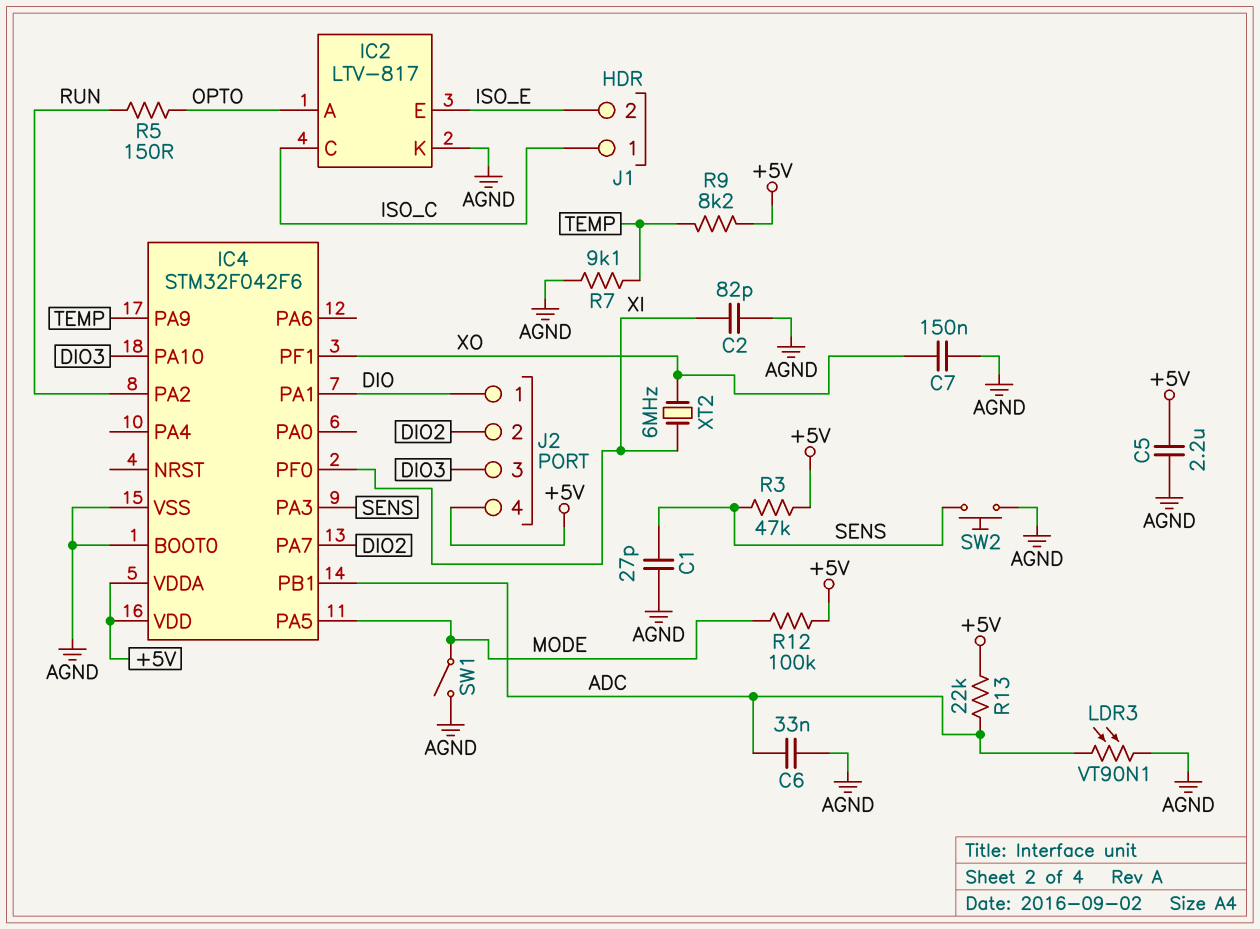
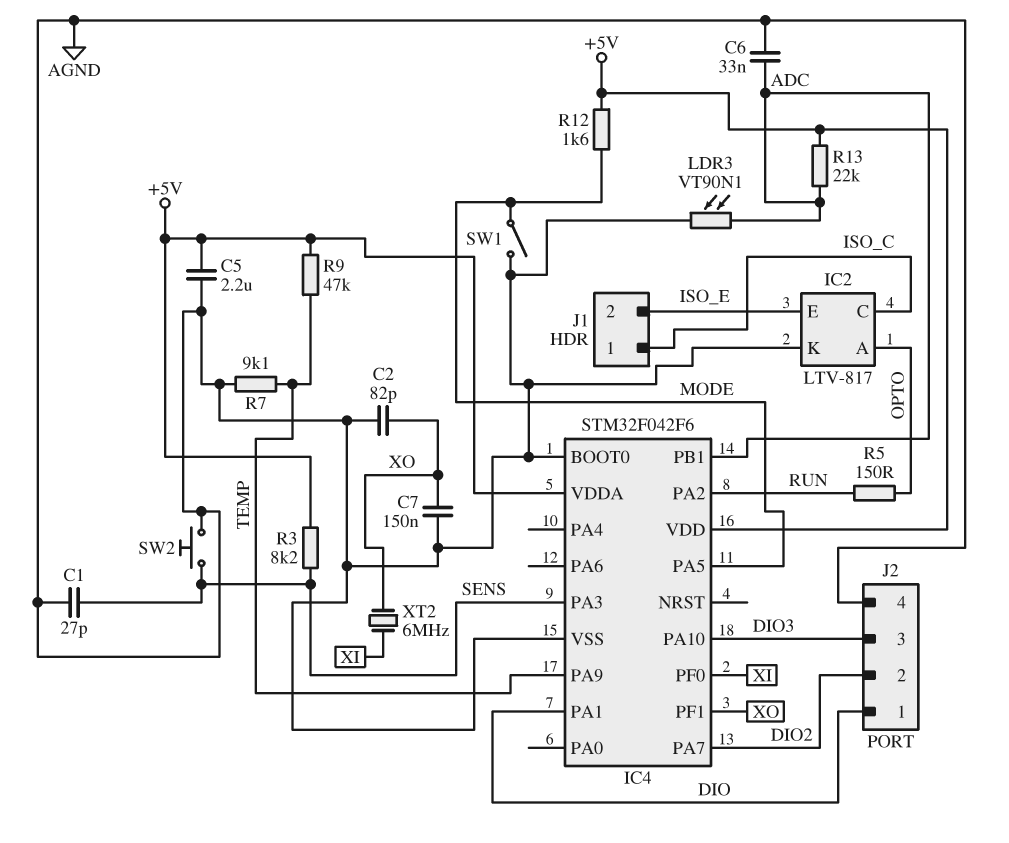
C2: 82pF (AGND, XI) -> 82pF (AGND, XO)
J2 pin 4: +5V -> AGND
R3: 47k (+5V, SENS) -> 8.2k (+5V, SENS)
R9: 8.2k (+5V, TEMP) -> 47k (+5V, TEMP)
R12: 100k (+5V, MODE) -> 1.6k (+5V, MODE)

